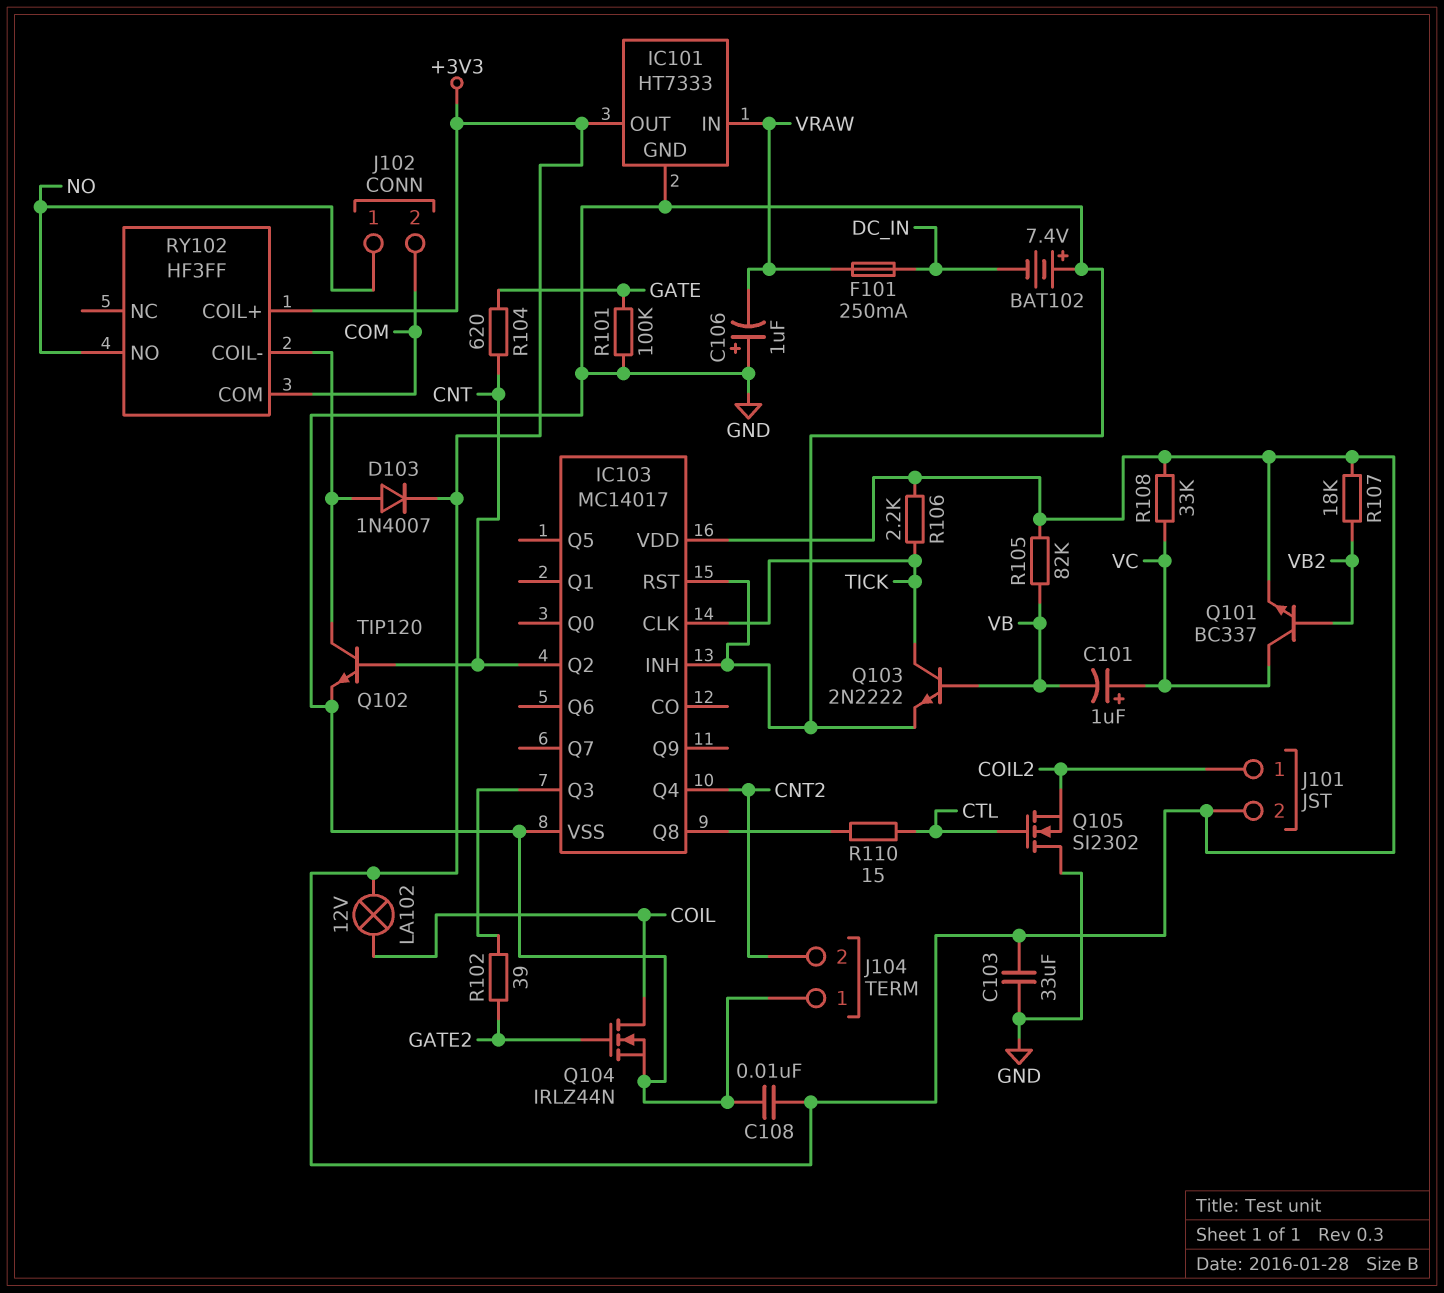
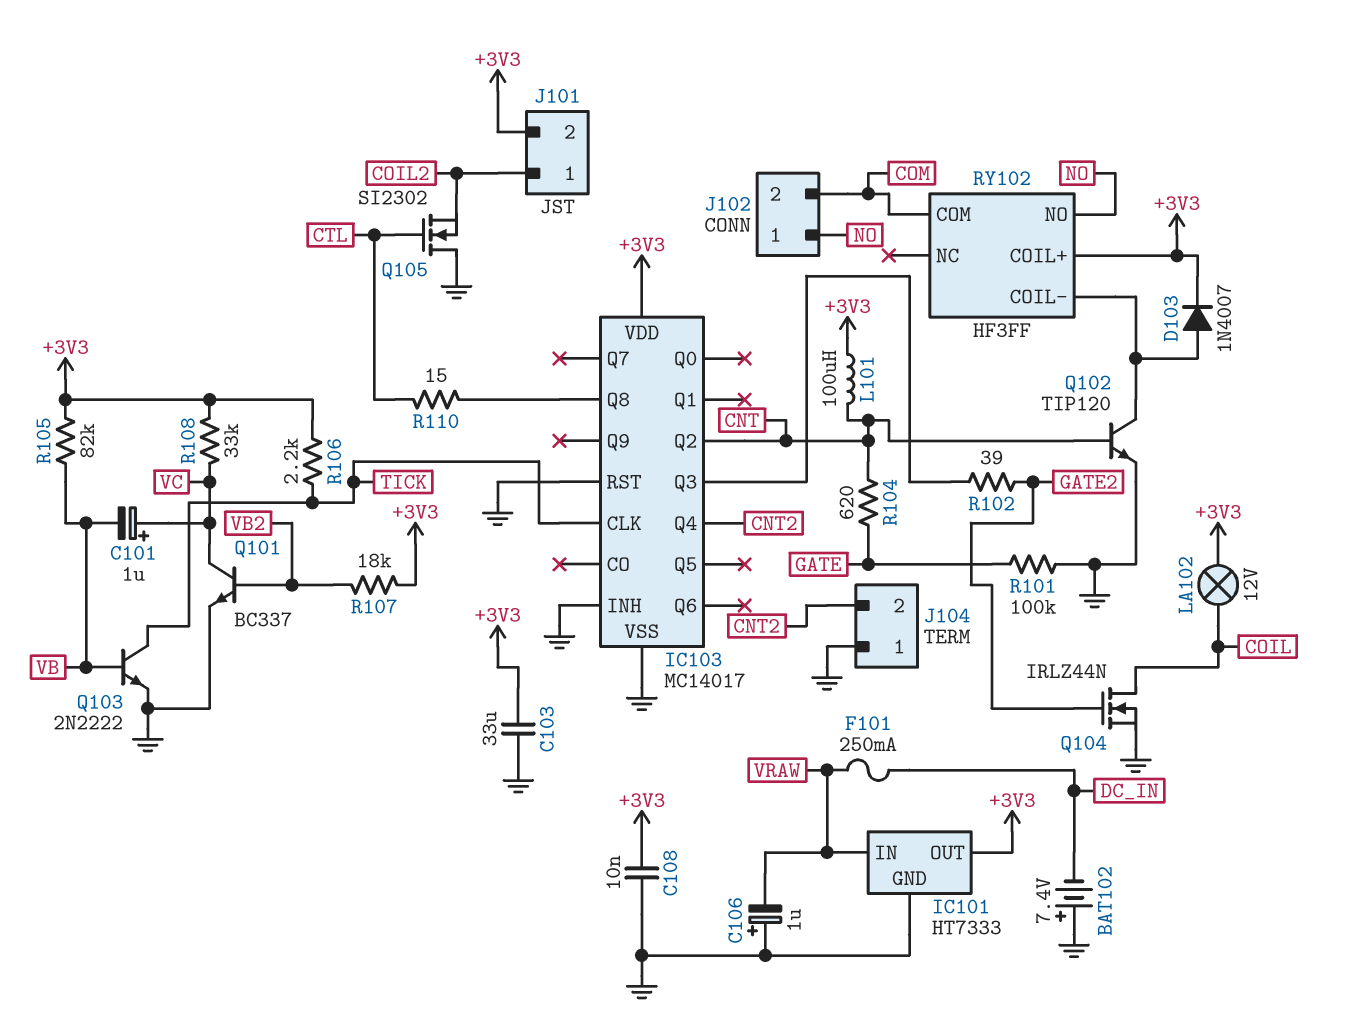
L101: none -> 100uH (+3V3, CNT)
Q101: NPN BC337 (B VB2, C VC, E +3V3) -> NPN BC337 (B VB2, C VC, E GND)

